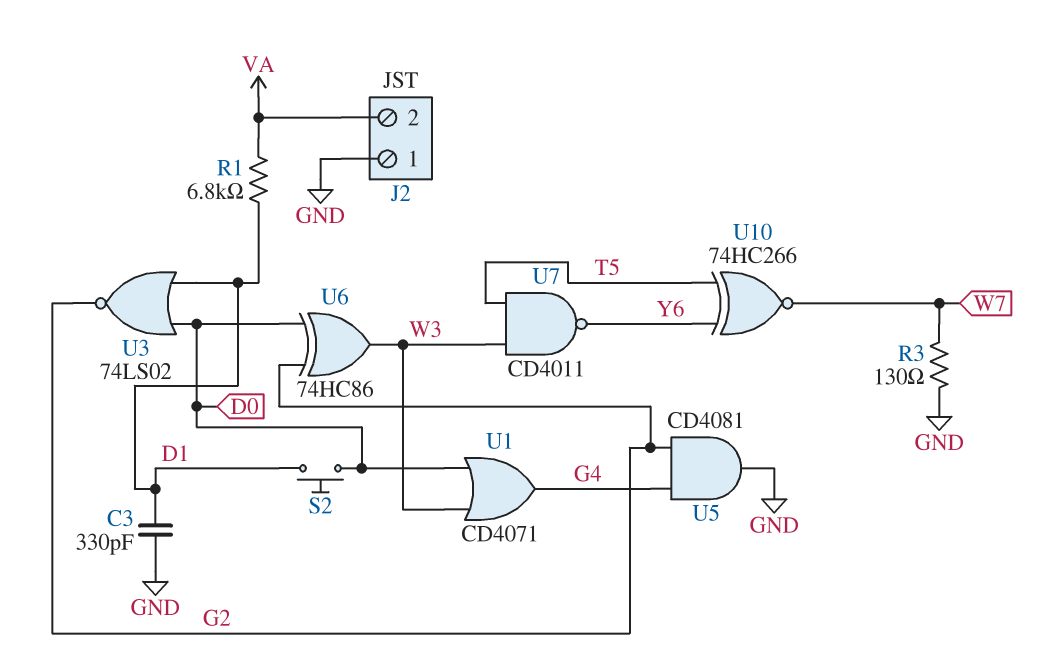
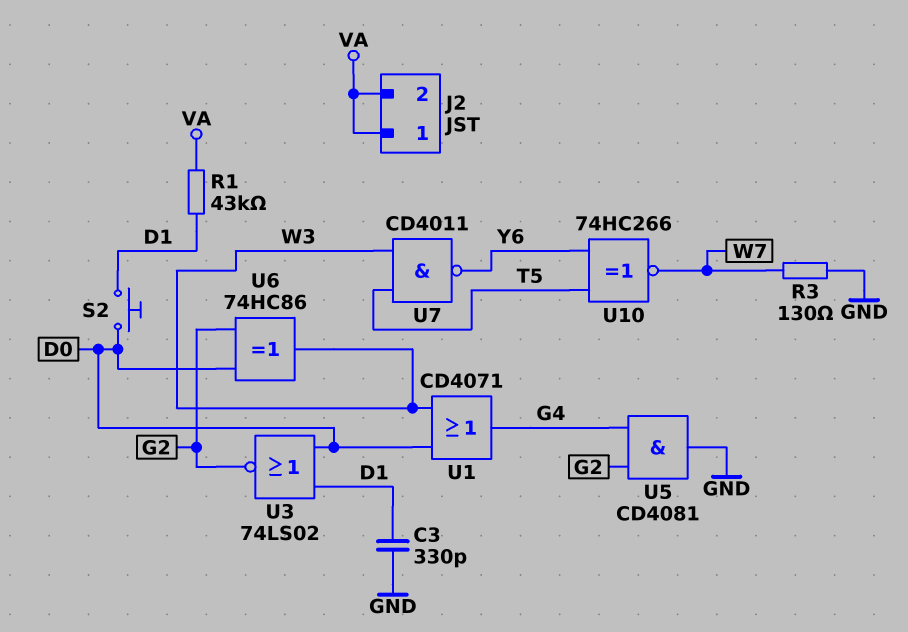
J2 pin 1: GND -> VA
R1: 6.8k (D1, VA) -> 43k (D1, VA)

